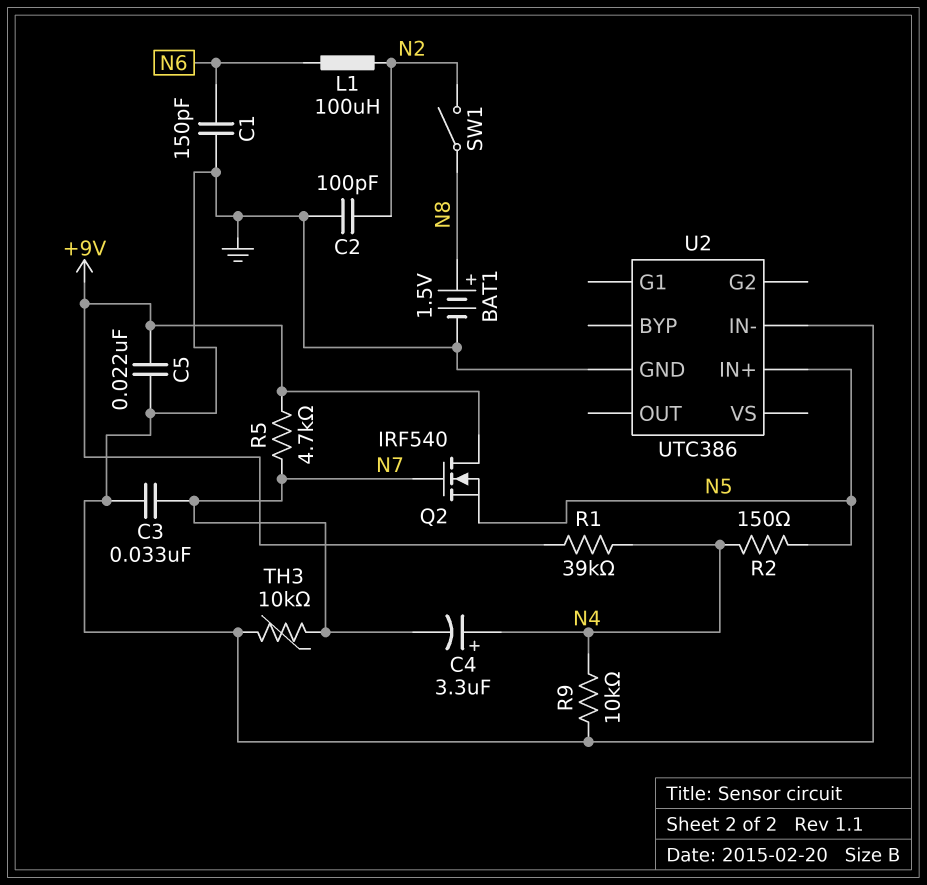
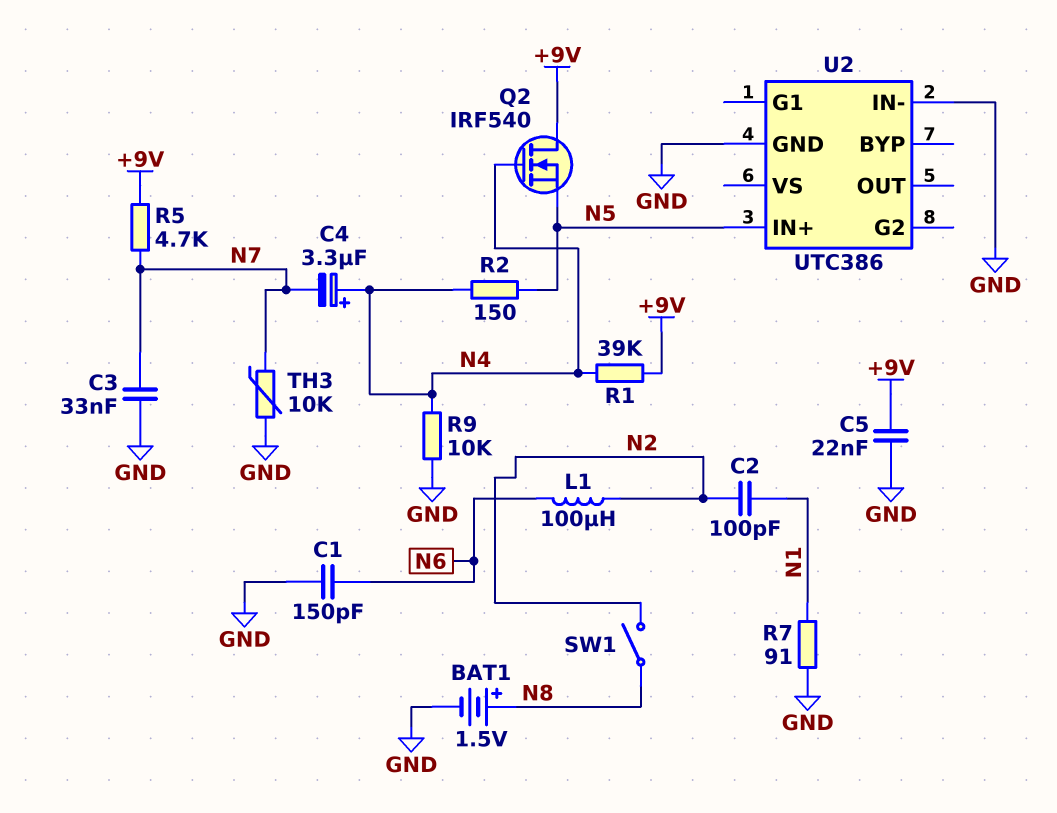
C2: 100pF (GND, N2) -> 100pF (N1, N2)
Q2: NMOS IRF540 (G N7, D +9V, S N5) -> NMOS IRF540 (G N4, D +9V, S N5)
R7: none -> 91 (GND, N1)

